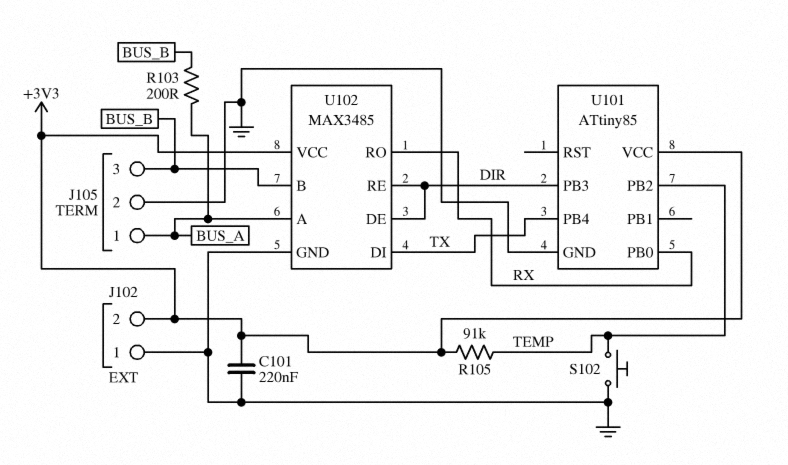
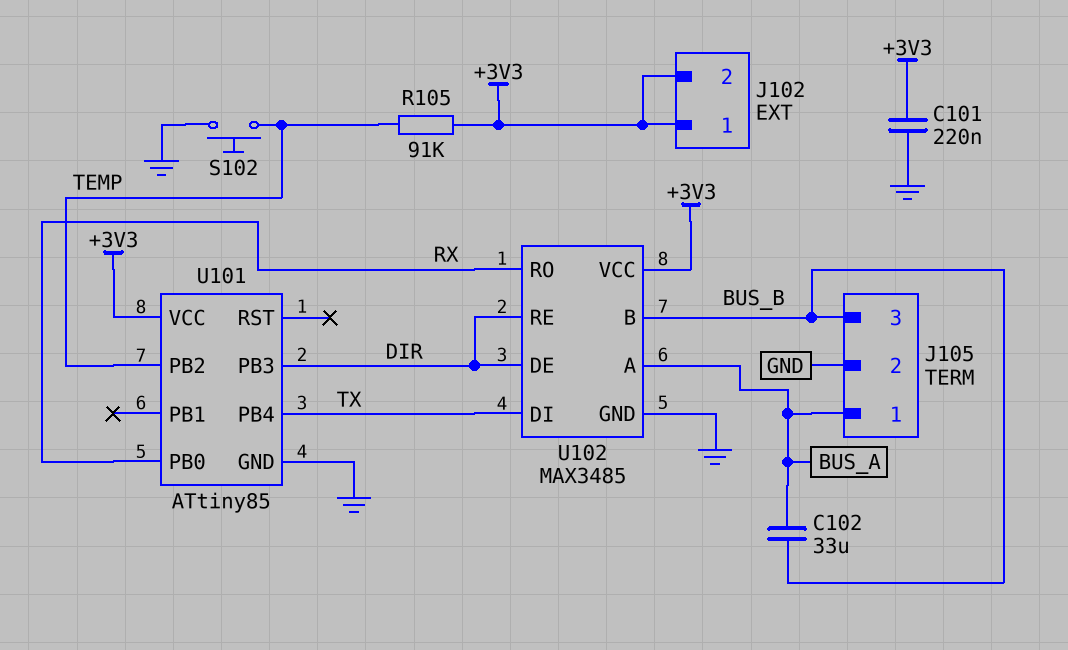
C102: none -> 33uF (BUS_A, BUS_B)
J102 pin 1: GND -> +3V3
R103: 200 (BUS_A, BUS_B) -> none

